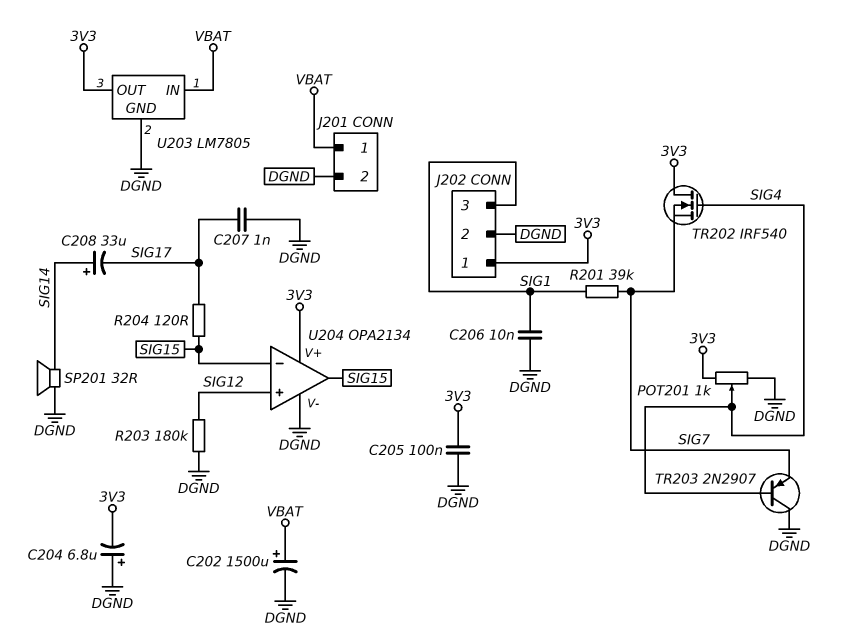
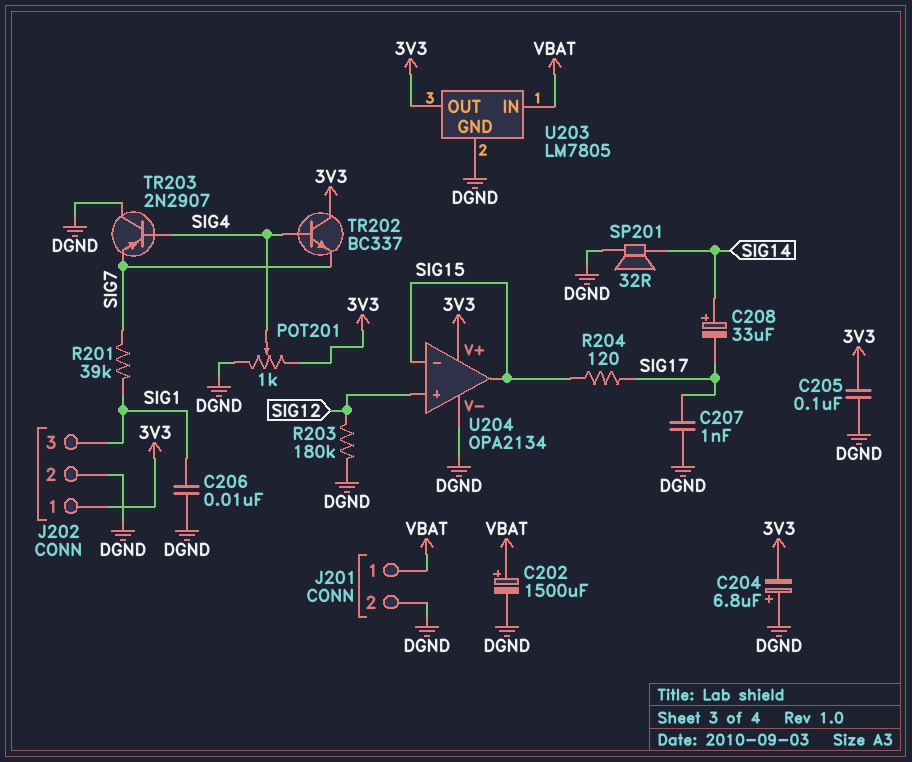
TR202: NMOS IRF540 (G SIG4, D 3V3, S SIG7) -> NPN BC337 (B SIG4, C 3V3, E SIG7)

